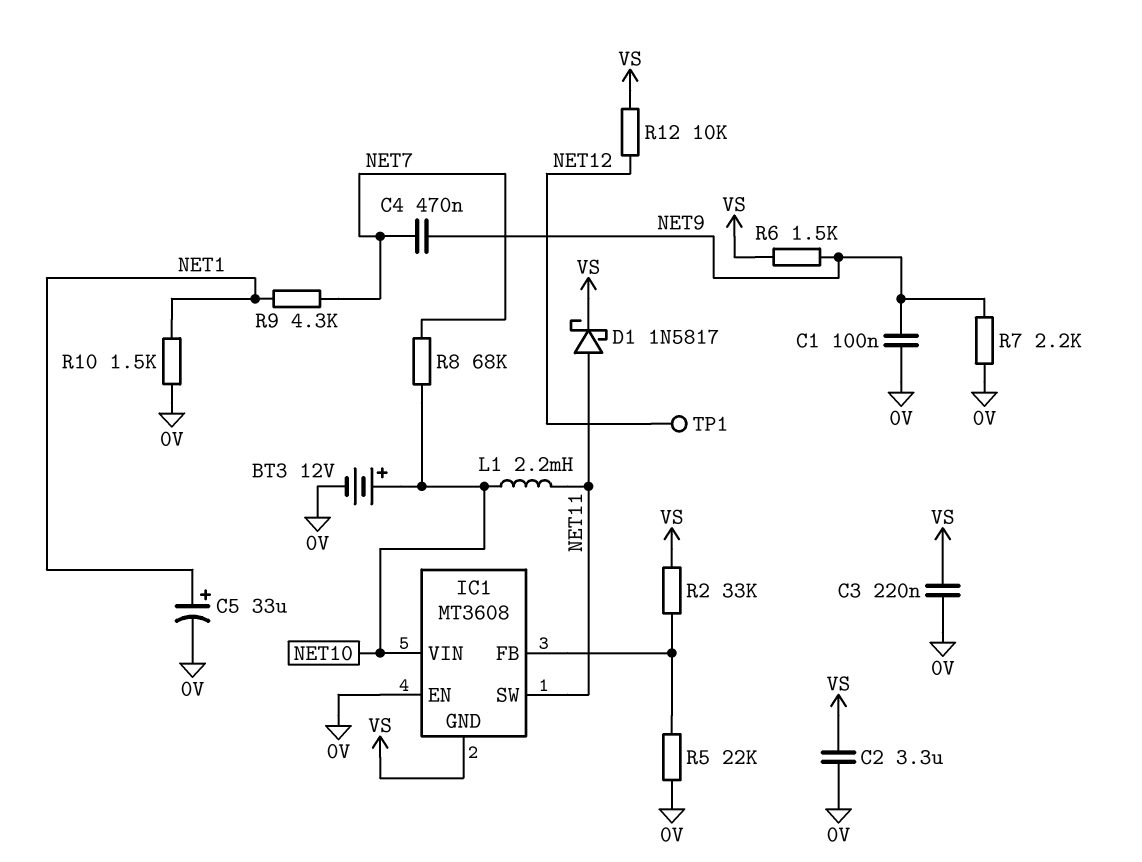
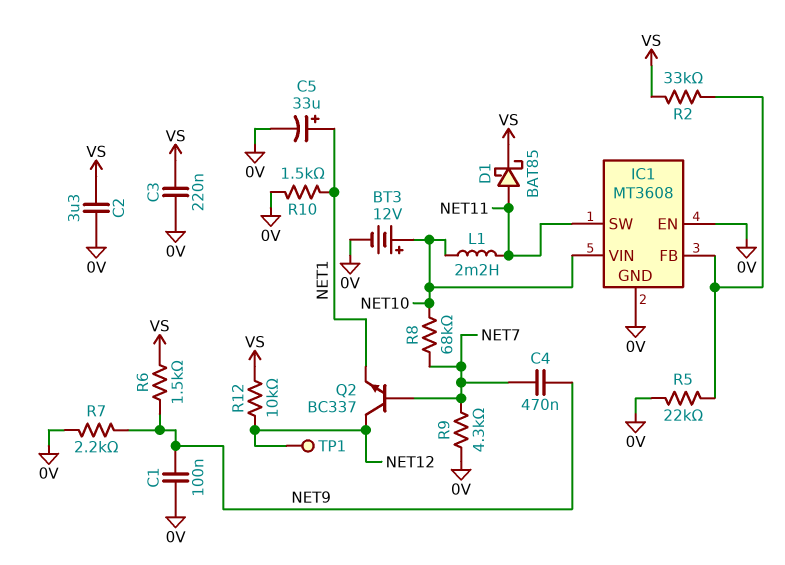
D1: schottky 1N5817 (A NET11, K VS) -> schottky BAT85 (A NET11, K VS)
IC1 pin GND: VS -> 0V
Q2: none -> NPN BC337 (B NET7, C NET12, E NET1)
R9: 4.3k (NET1, NET7) -> 4.3k (0V, NET7)

